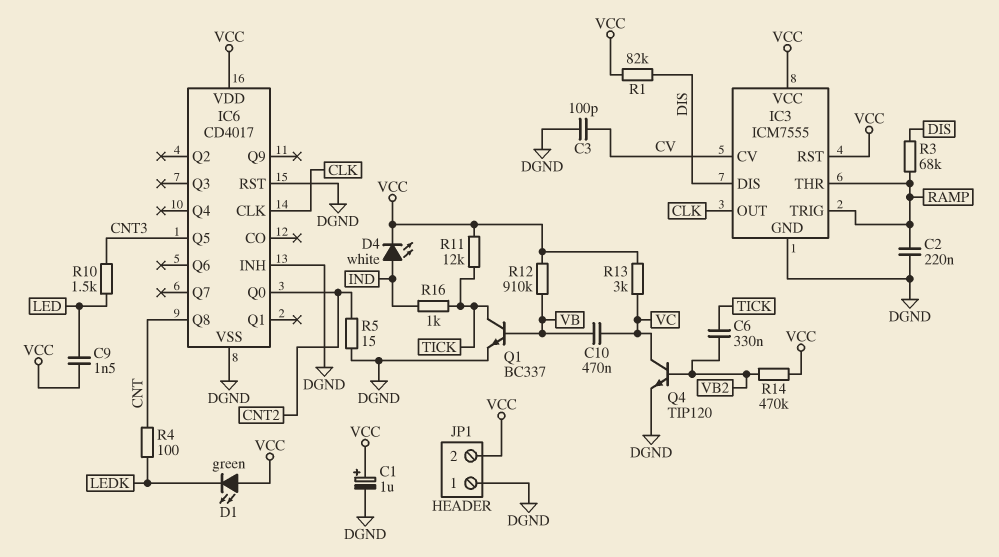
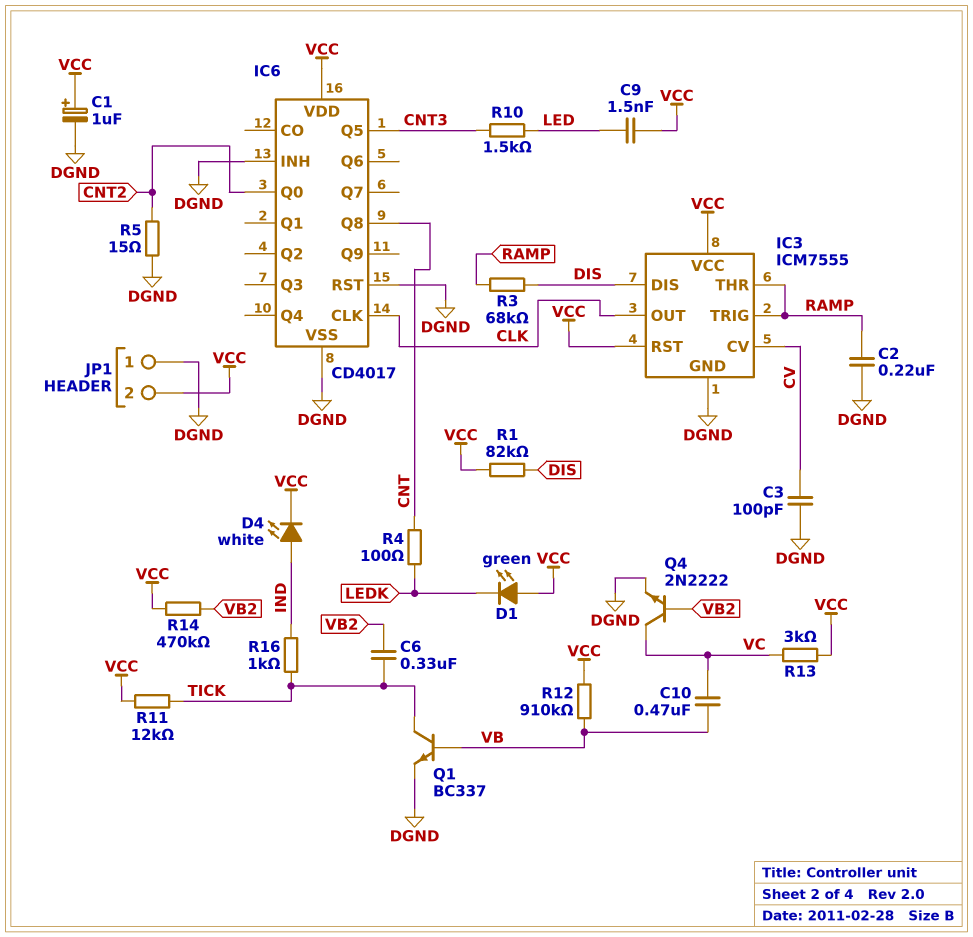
Q4: NPN TIP120 (B VB2, C VC, E DGND) -> NPN 2N2222 (B VB2, C VC, E DGND)

